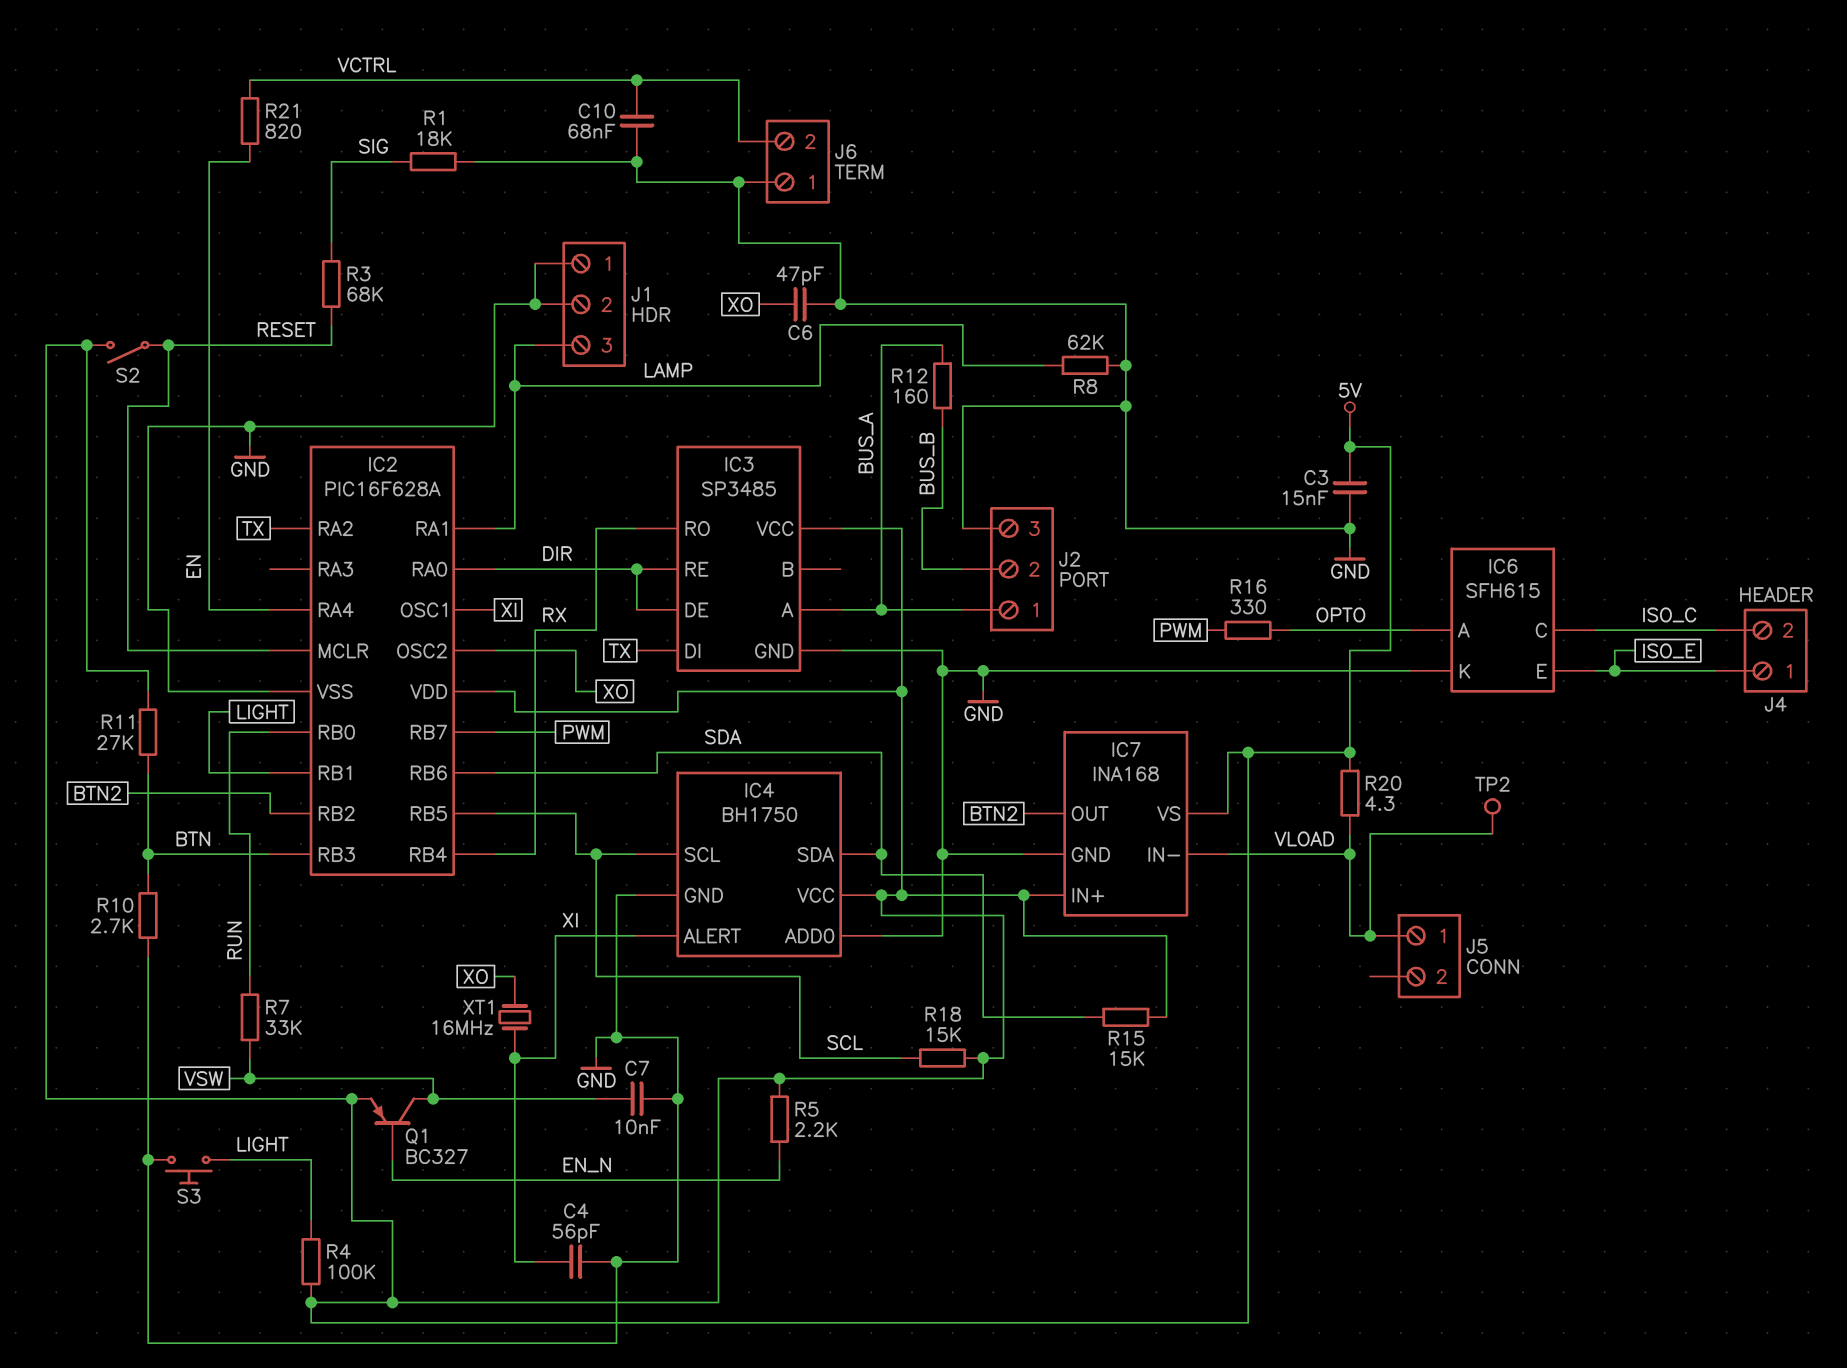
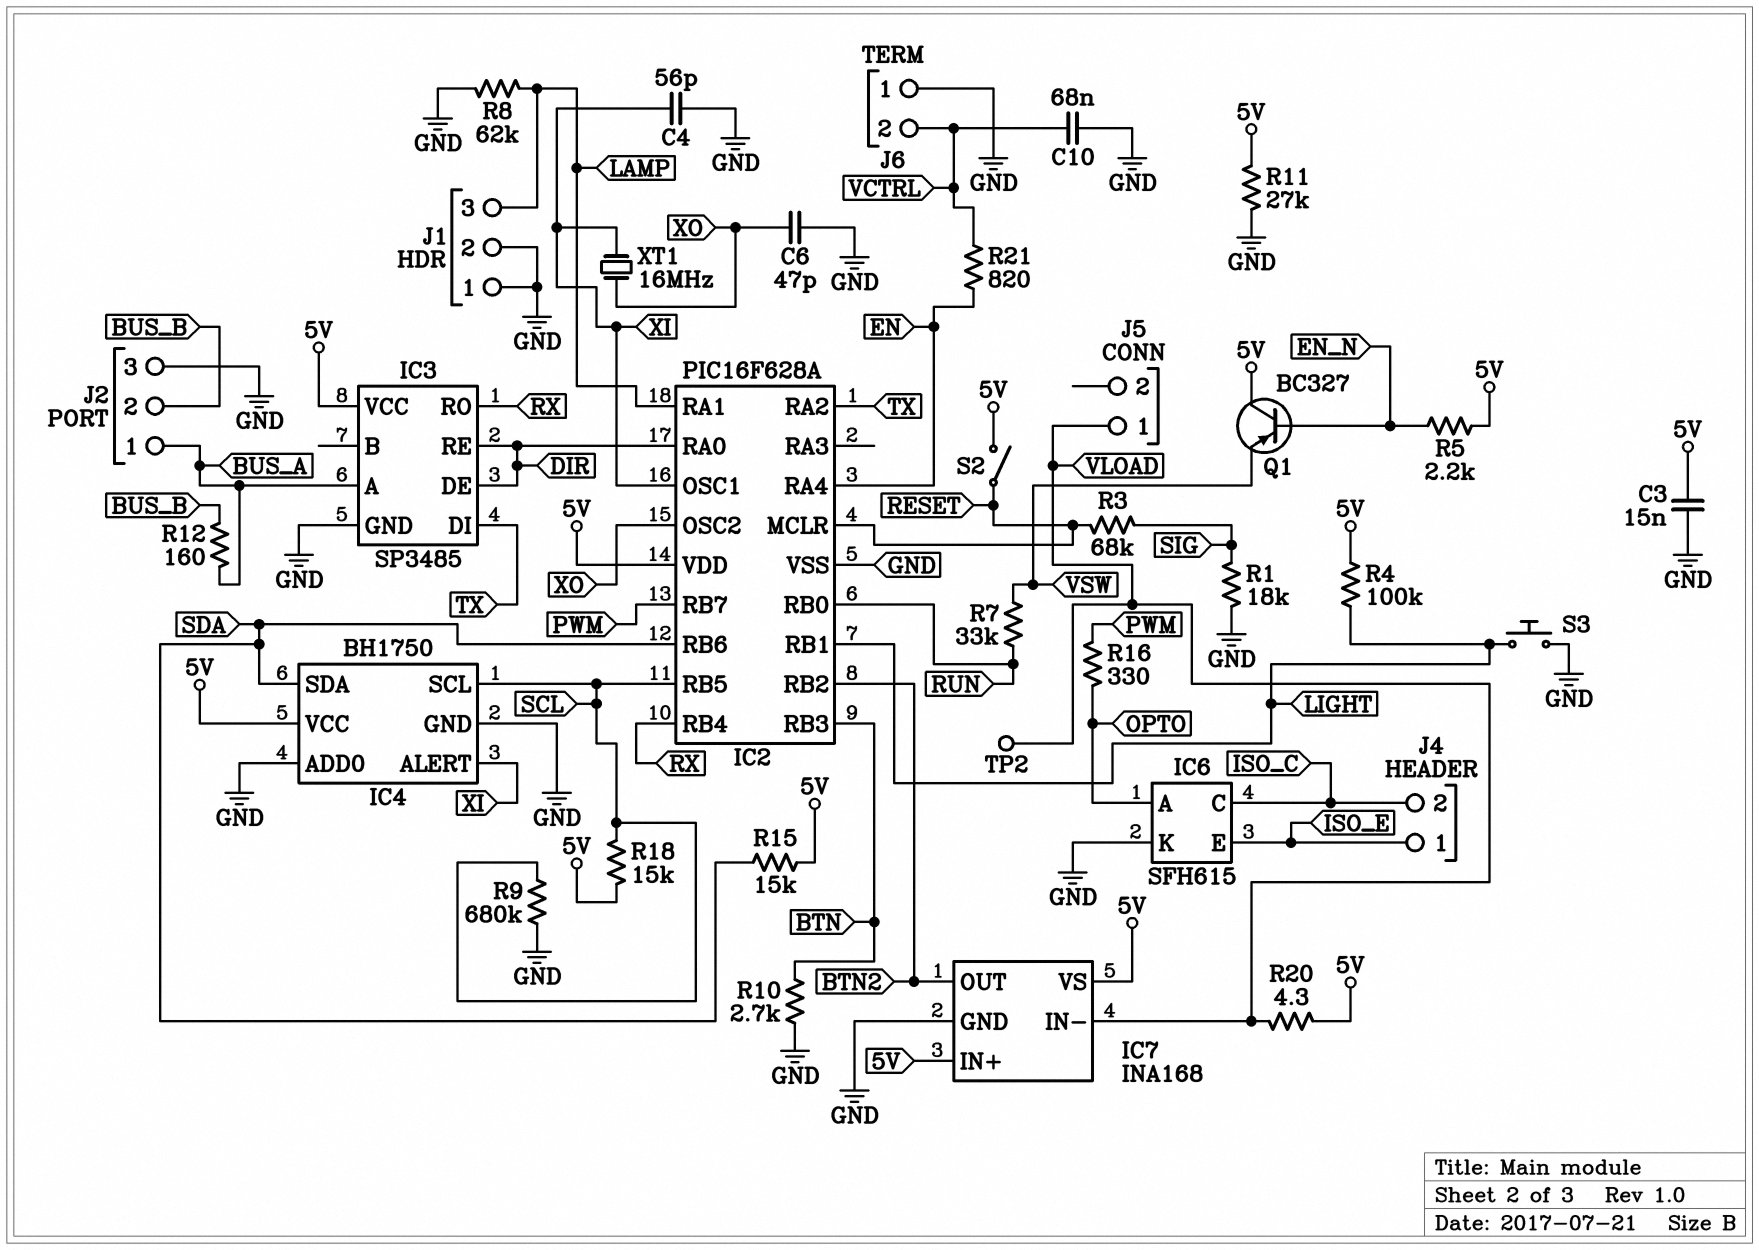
C7: 10nF (GND, VSW) -> none
Q1: PNP BC327 (B EN_N, C VSW, E 5V) -> PNP BC327 (B EN_N, C 5V, E VSW)
R9: none -> 680k (GND, SCL)
R11: 27k (5V, BTN) -> 27k (5V, GND)

